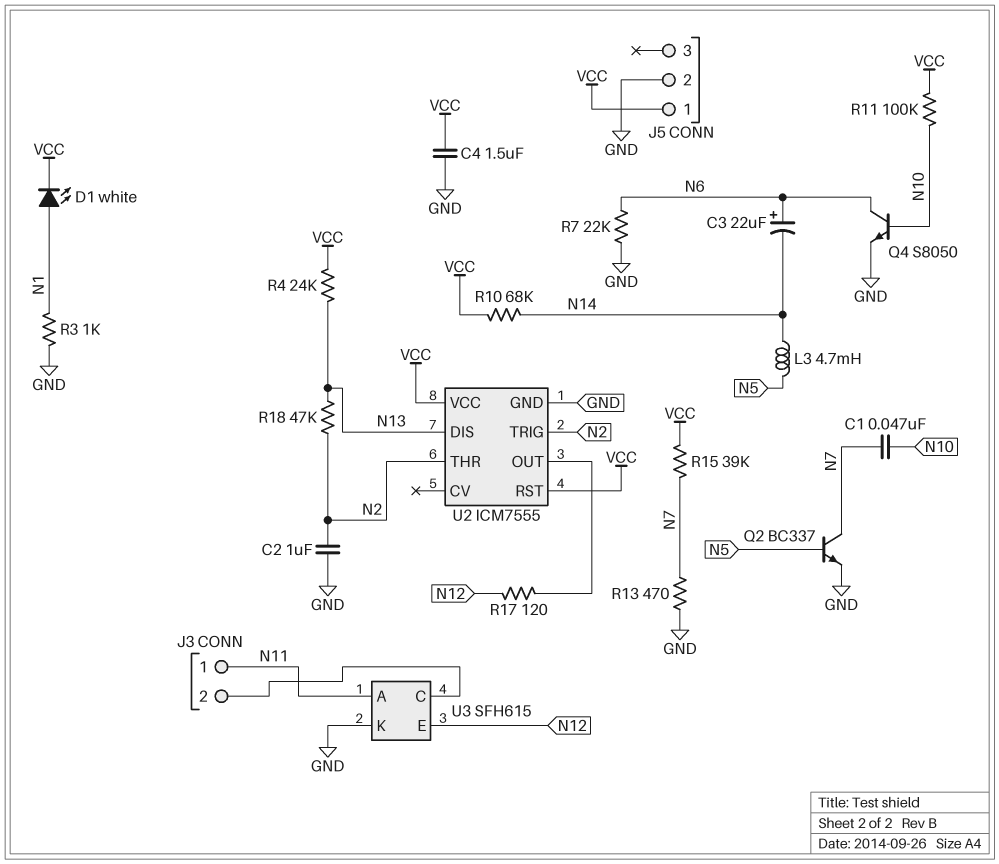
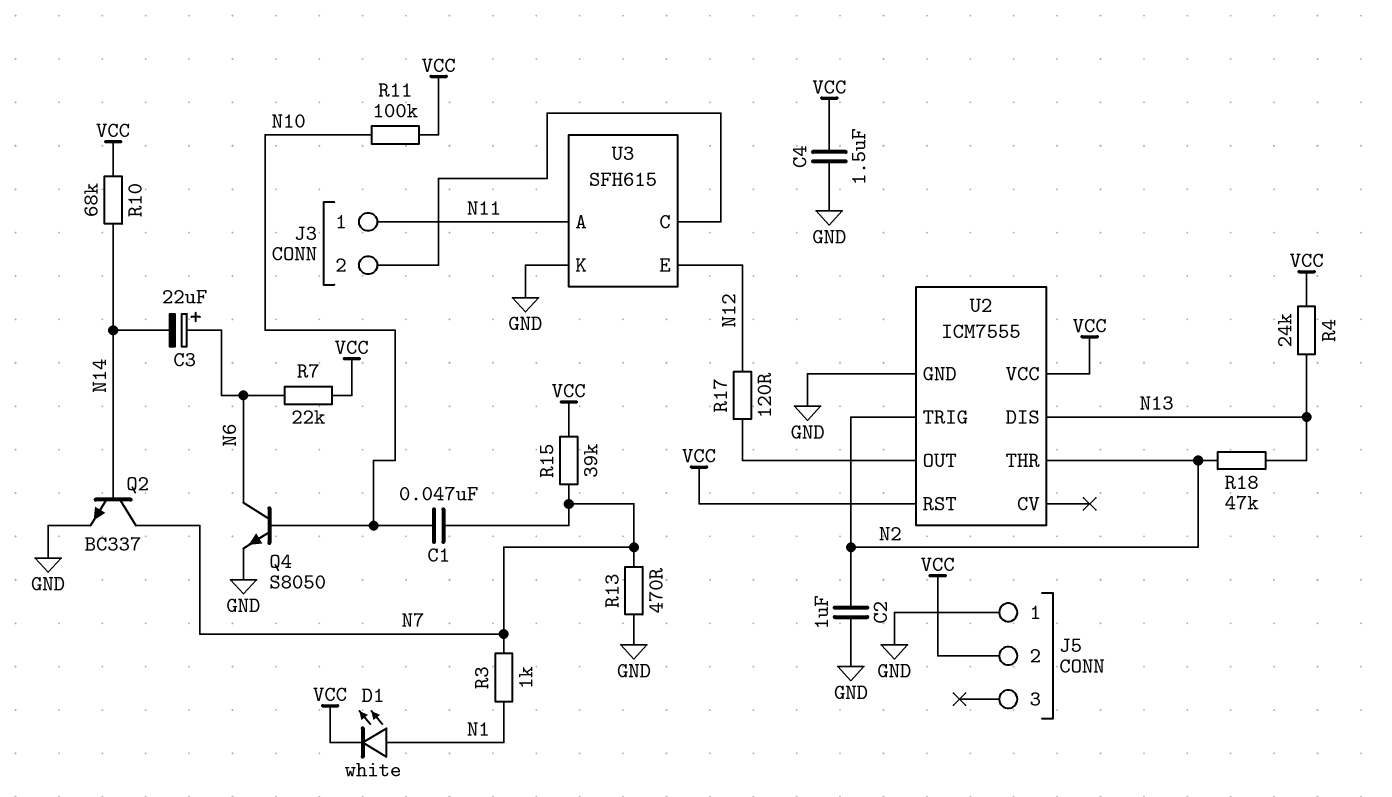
J5 pin 1: VCC -> GND
J5 pin 2: GND -> VCC
L3: 4.7mH (N5, N14) -> none
Q2: NPN BC337 (B N5, C N7, E GND) -> NPN BC337 (B N14, C N7, E GND)
R3: 1k (GND, N1) -> 1k (N1, N7)
R7: 22k (GND, N6) -> 22k (N6, VCC)

